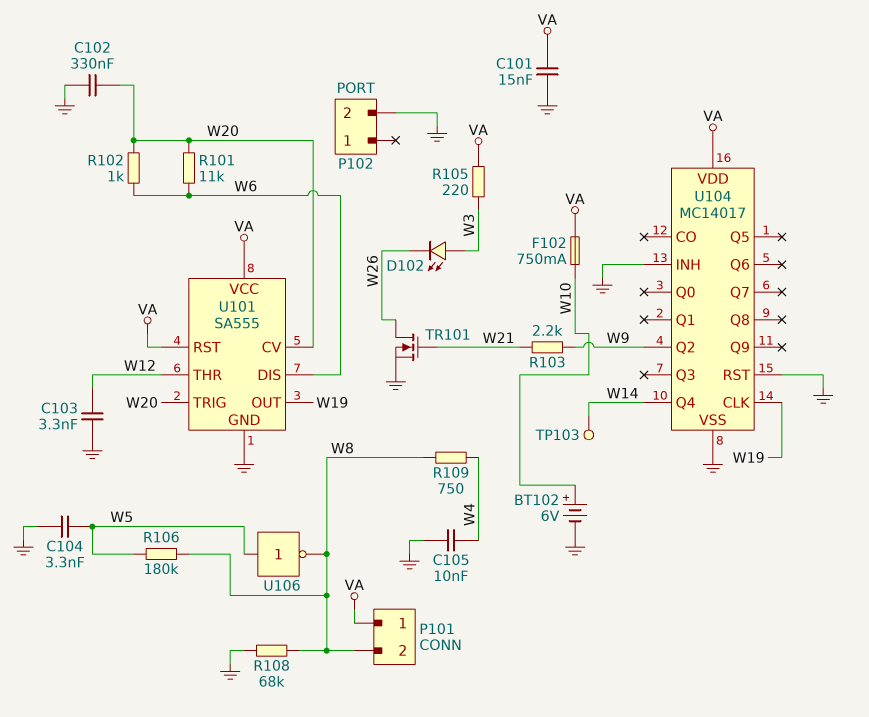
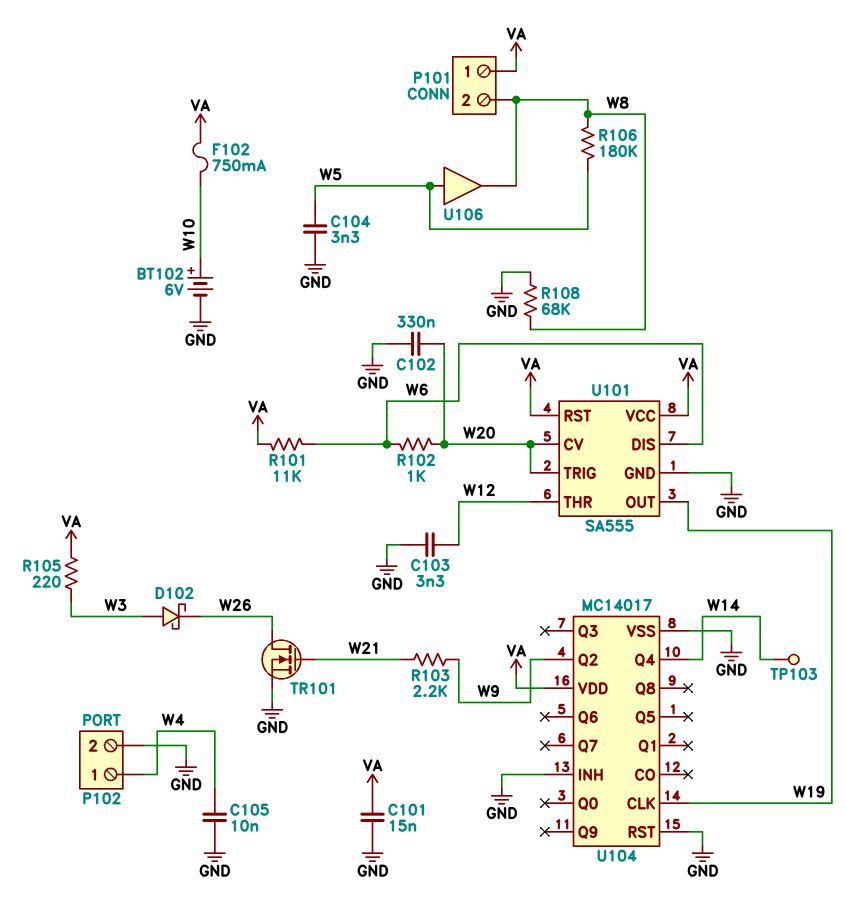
D102: LED (A W3, K W26) -> schottky (A W3, K W26)
P102 pin 1: none -> W4
R101: 11k (W6, W20) -> 11k (VA, W6)
R109: 750 (W4, W8) -> none
U106: NOT (in W5, out W8) -> buffer (in W5, out W8)

